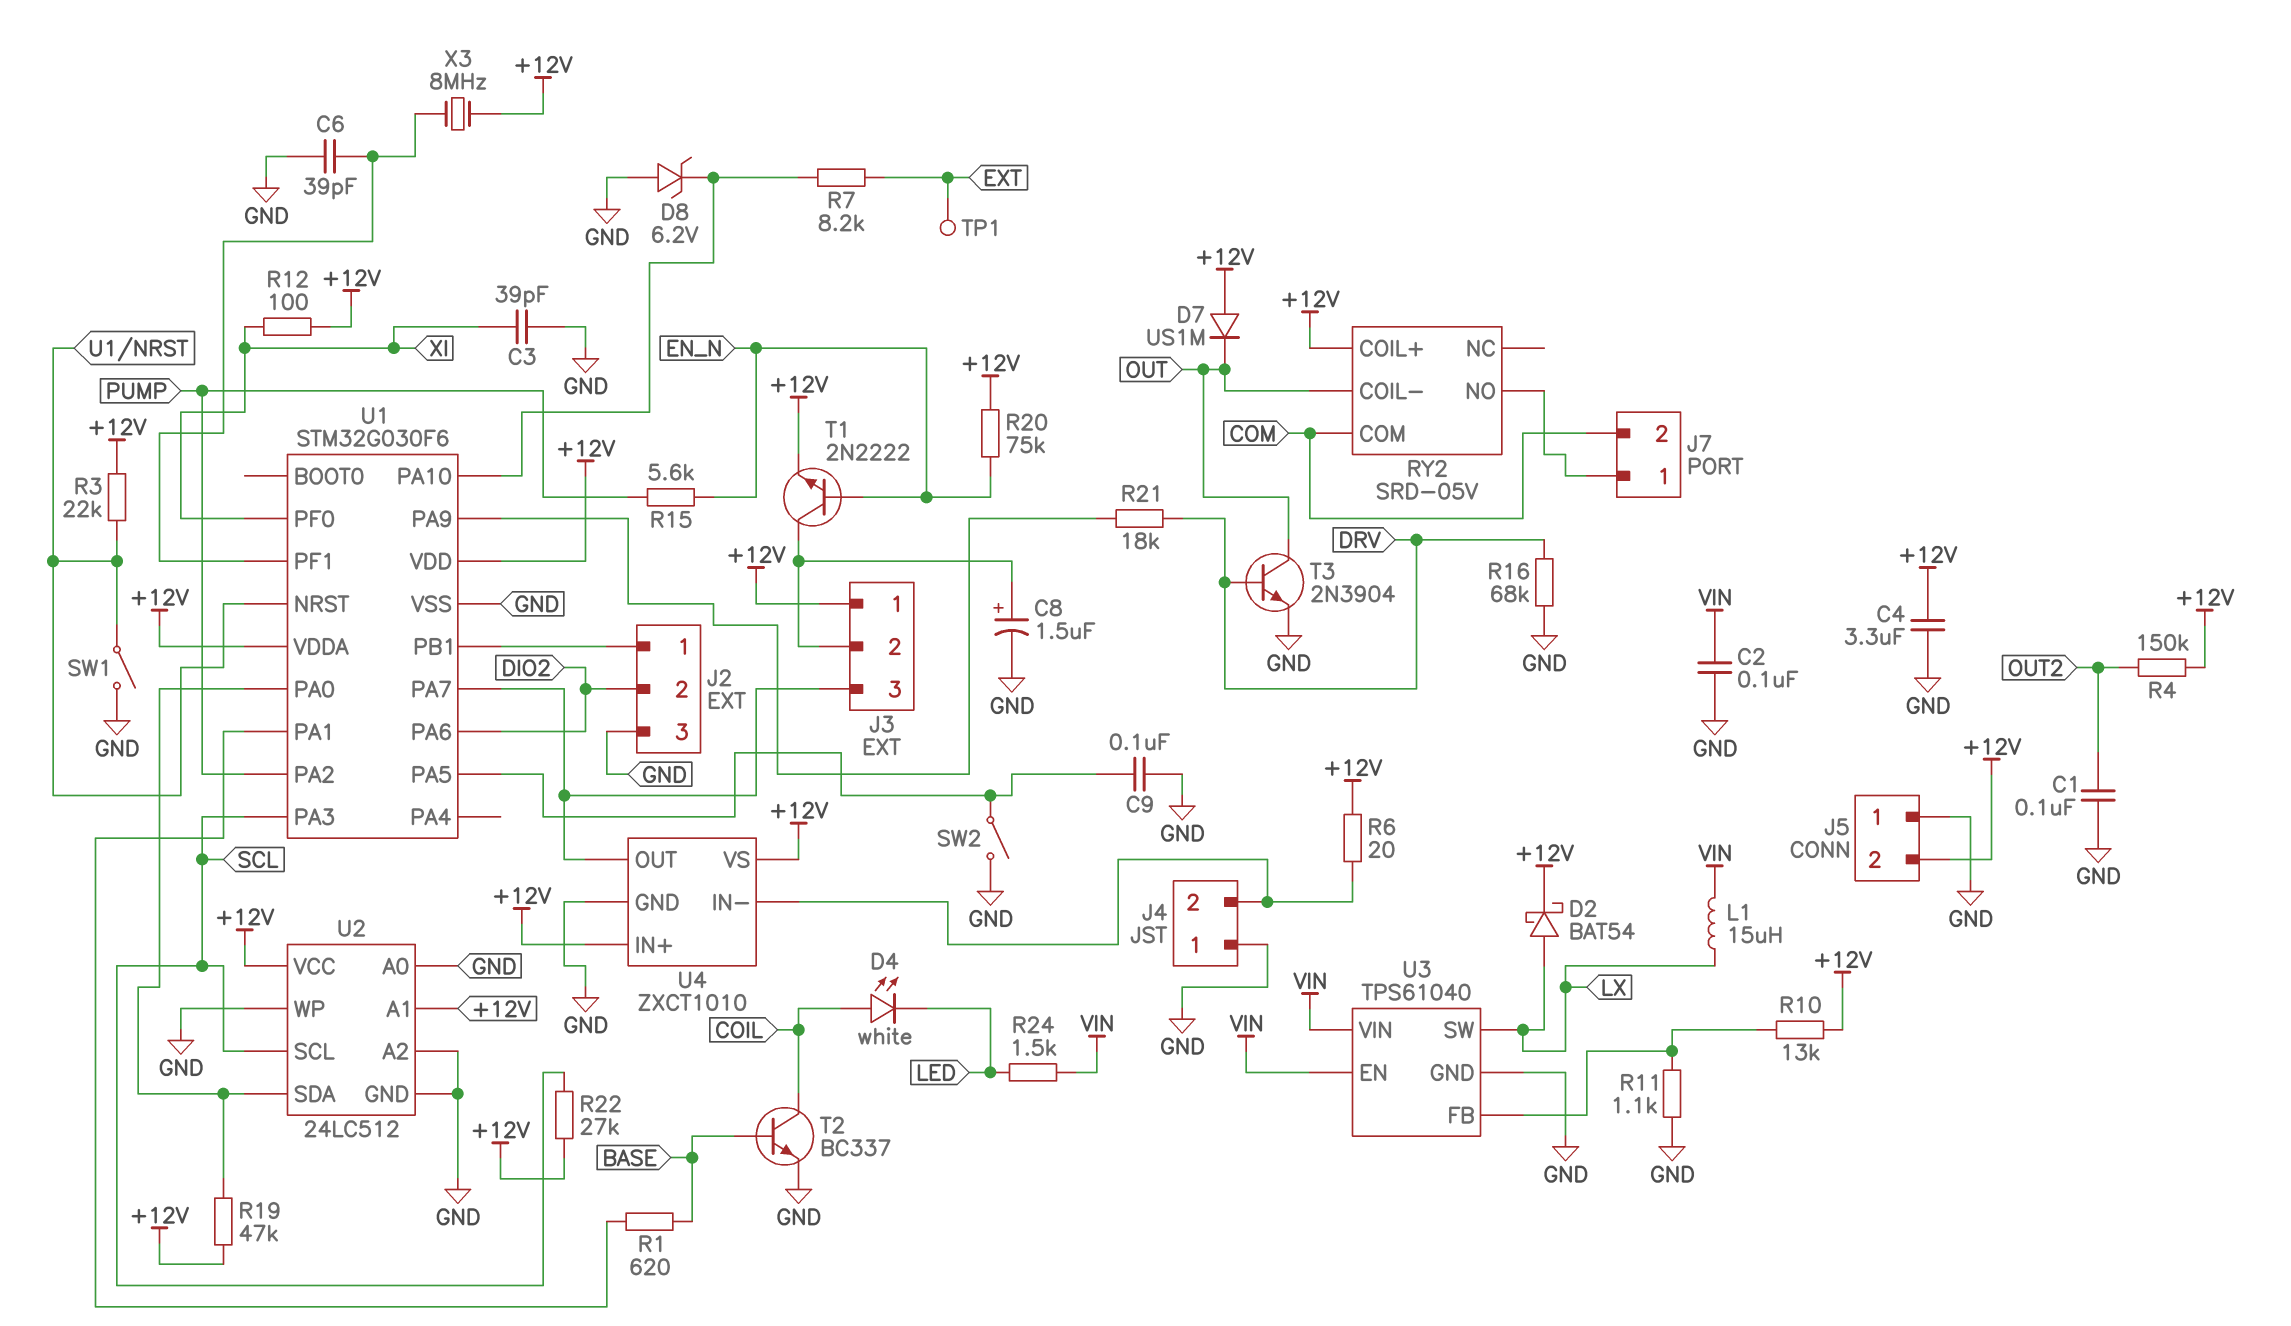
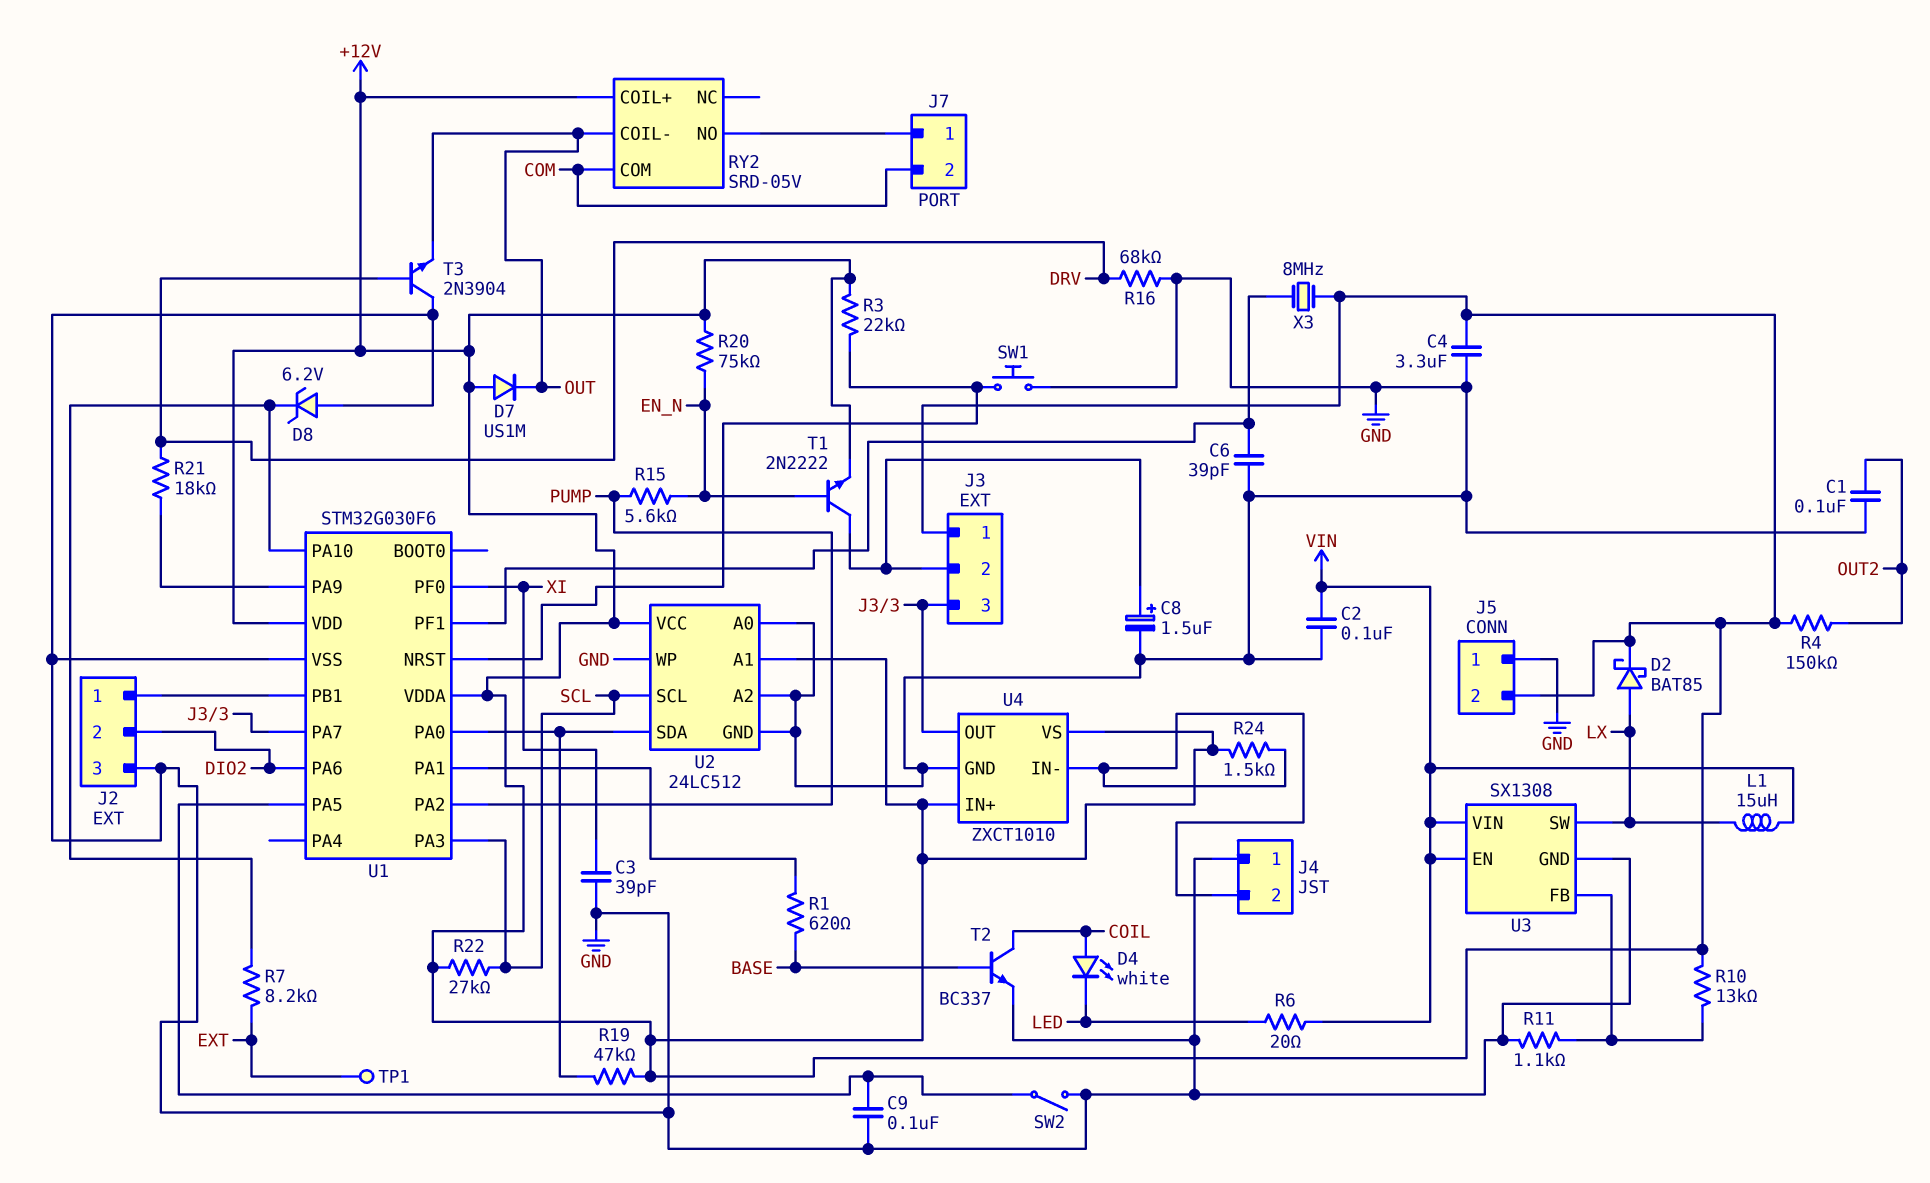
D2: schottky BAT54 (A LX, K +12V) -> schottky BAT85 (A LX, K +12V)
R6: 20 (+12V, J4/2) -> 20 (LED, VIN)
R12: 100 (+12V, XI) -> none
R24: 1.5k (LED, VIN) -> 1.5k (+12V, J4/2)
SW1: switch (GND, U1/NRST) -> button (GND, U1/NRST)
T3: NPN 2N3904 (B DRV, C OUT, E GND) -> NPN 2N3904 (B DRV, C GND, E OUT)
U3: TPS61040 -> SX1308

